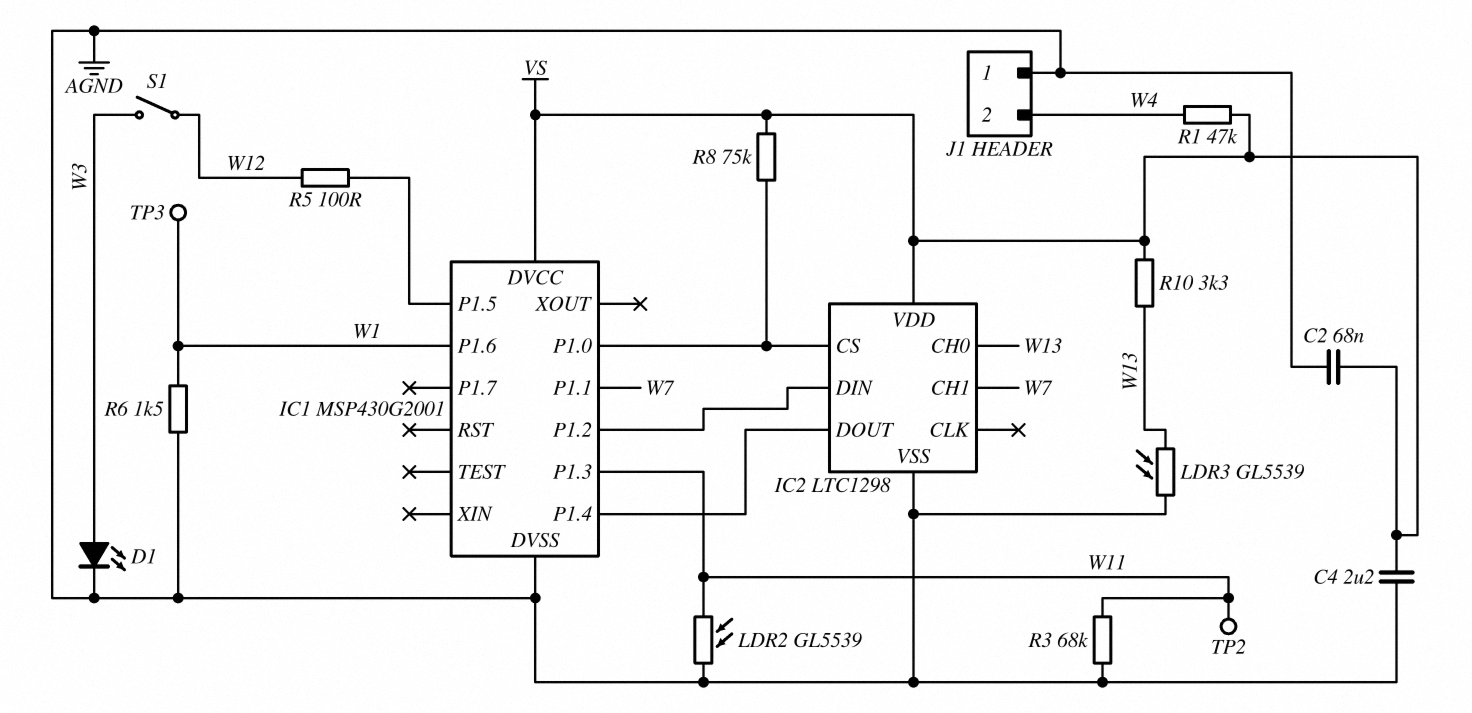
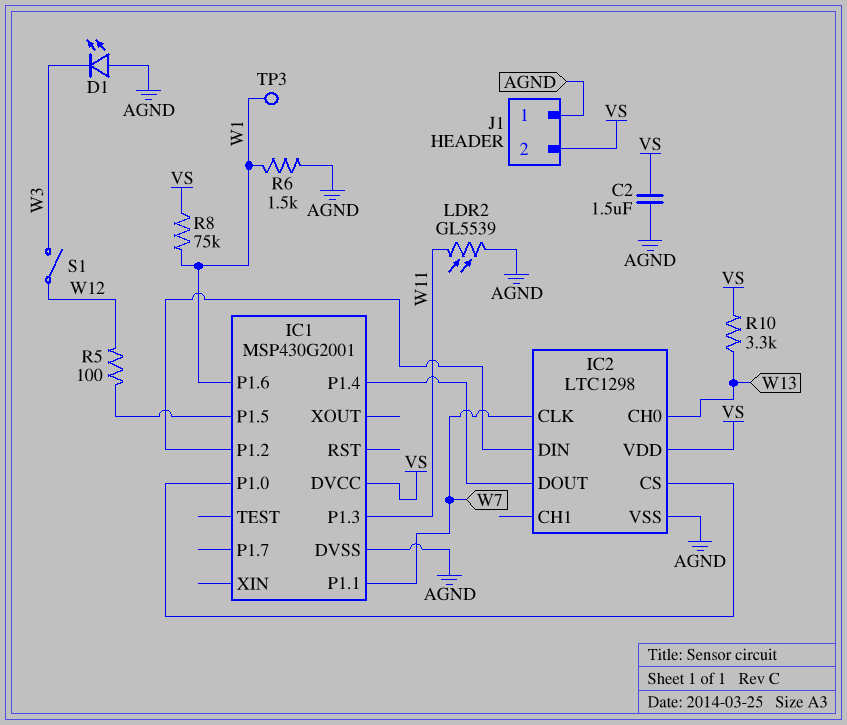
C2: 68nF (AGND, VS) -> 1.5uF (AGND, VS)
C4: 2.2uF (AGND, VS) -> none
D1: LED (A W3, K AGND) -> LED (A AGND, K W3)
IC2 pin CH1: W7 -> none
IC2 pin CLK: none -> W7
J1 pin 2: W4 -> VS
LDR3: GL5539 (AGND, W13) -> none
R1: 47k (VS, W4) -> none
R3: 68k (AGND, W11) -> none
R8: 75k (IC1/P1.0, VS) -> 75k (VS, W1)
TP2: test point (W11) -> none

